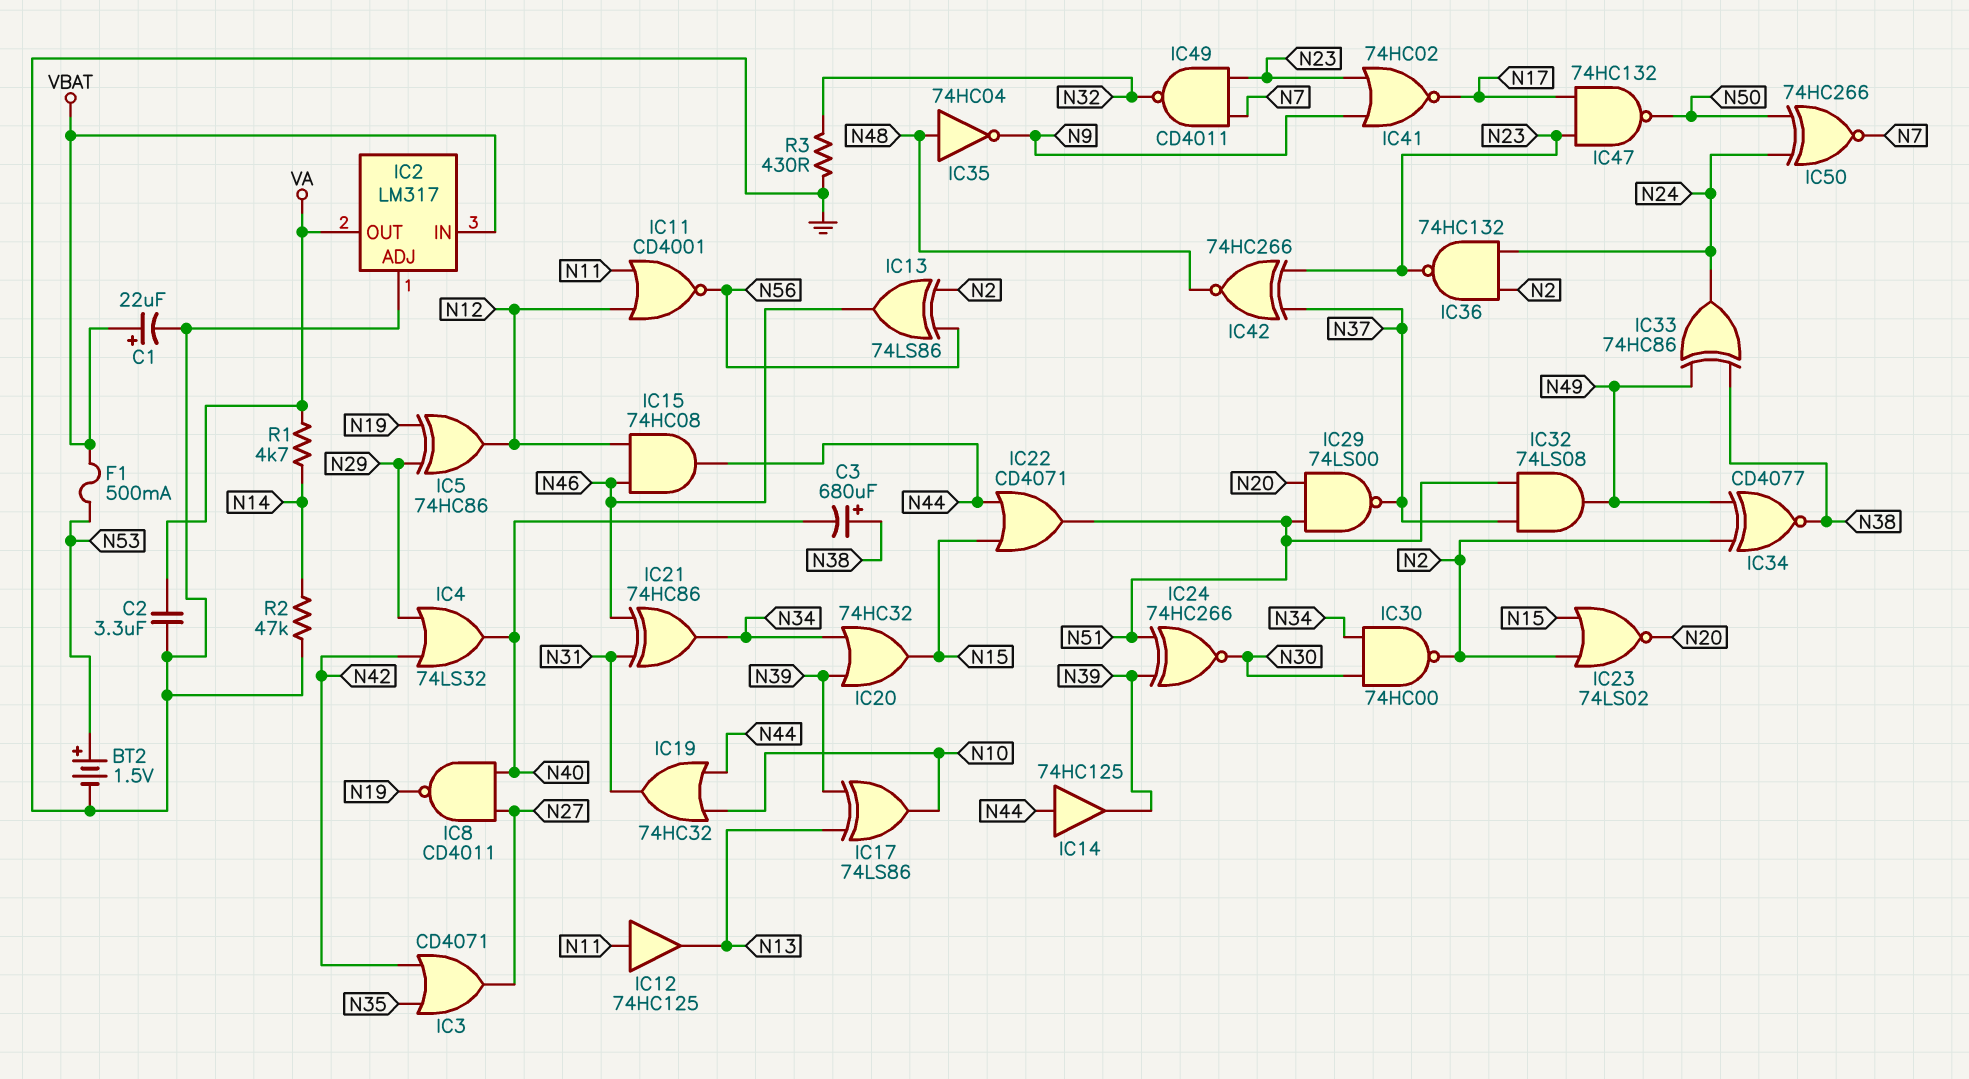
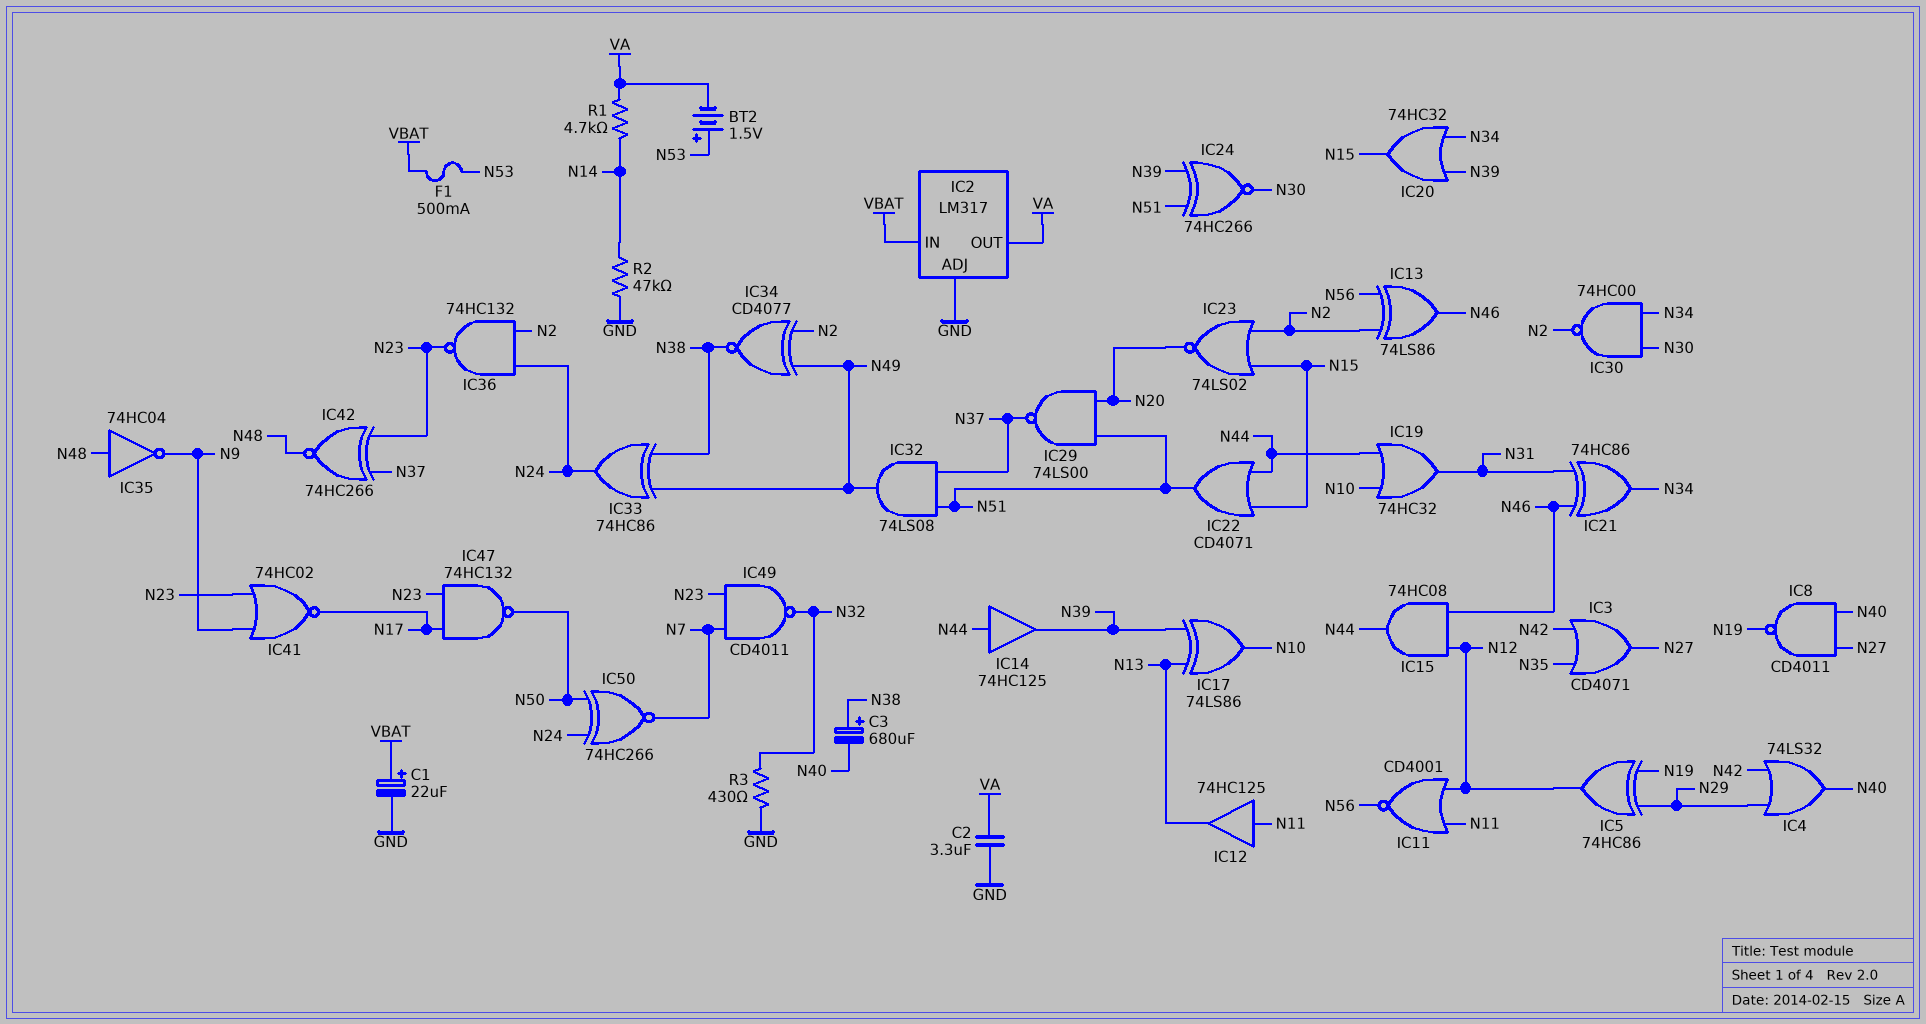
BT2: 1.5V (plus N53, minus GND) -> 1.5V (plus N53, minus VA)

